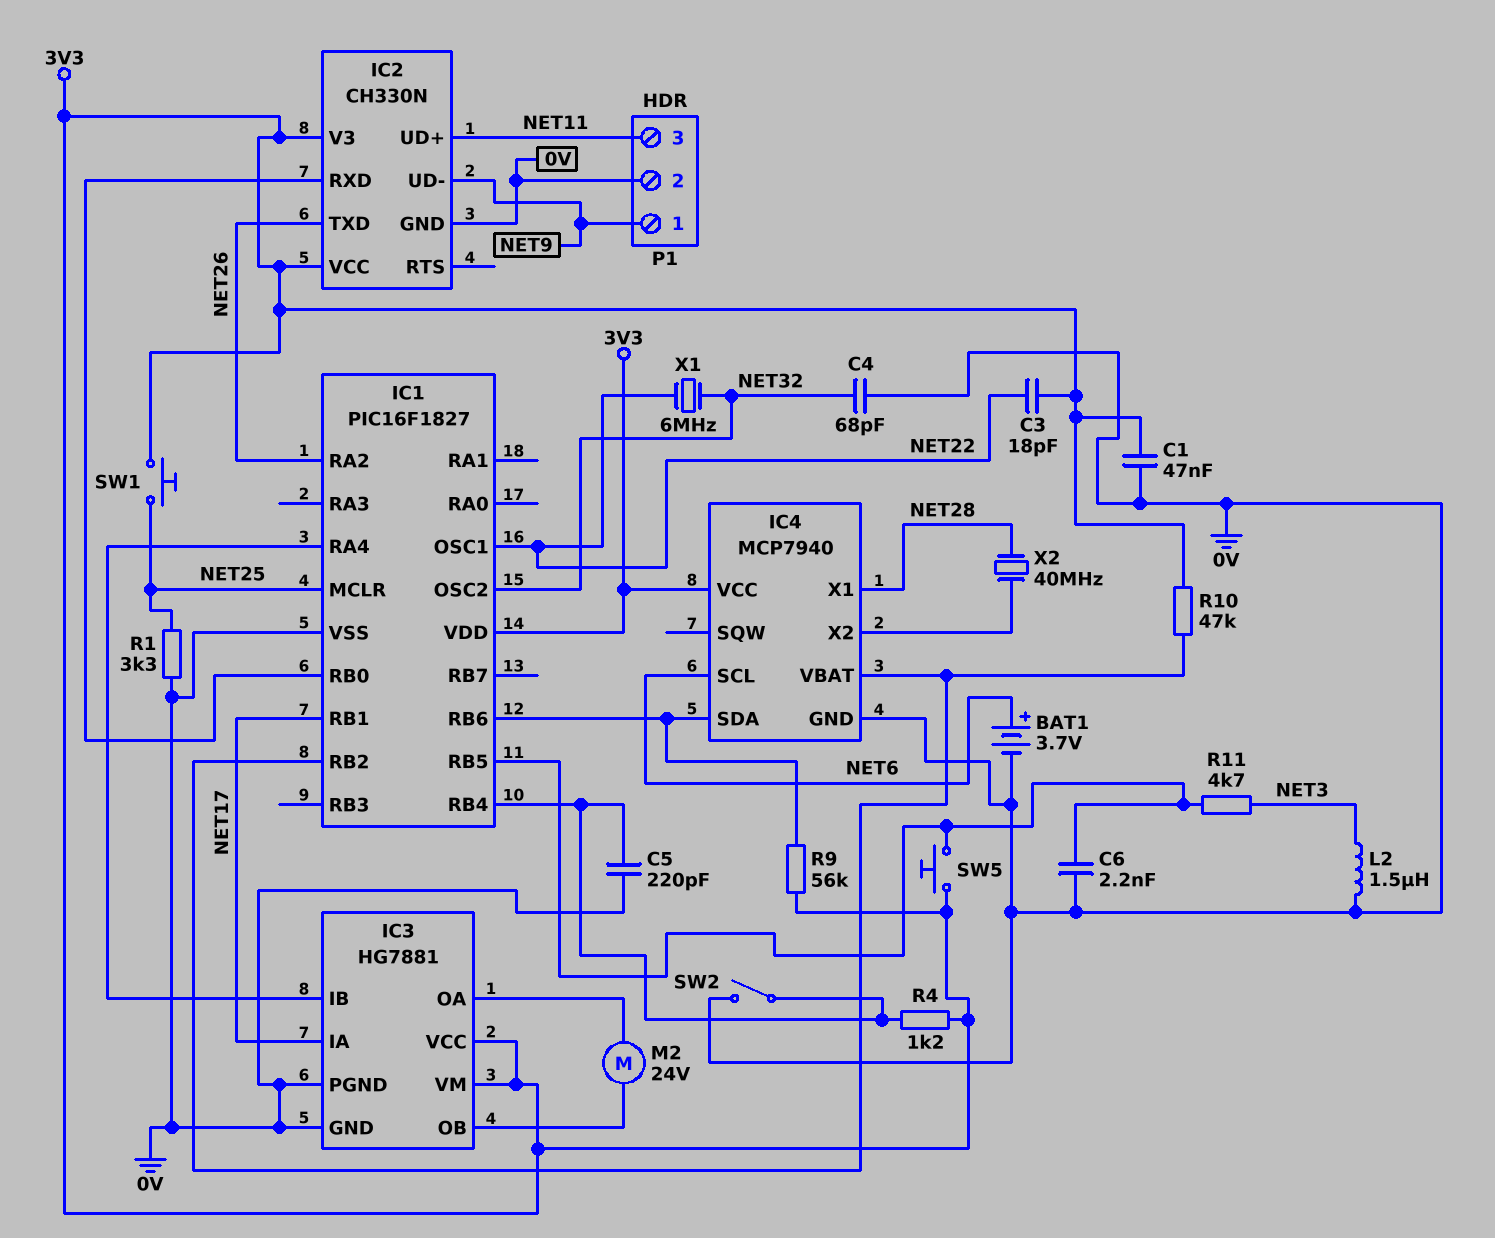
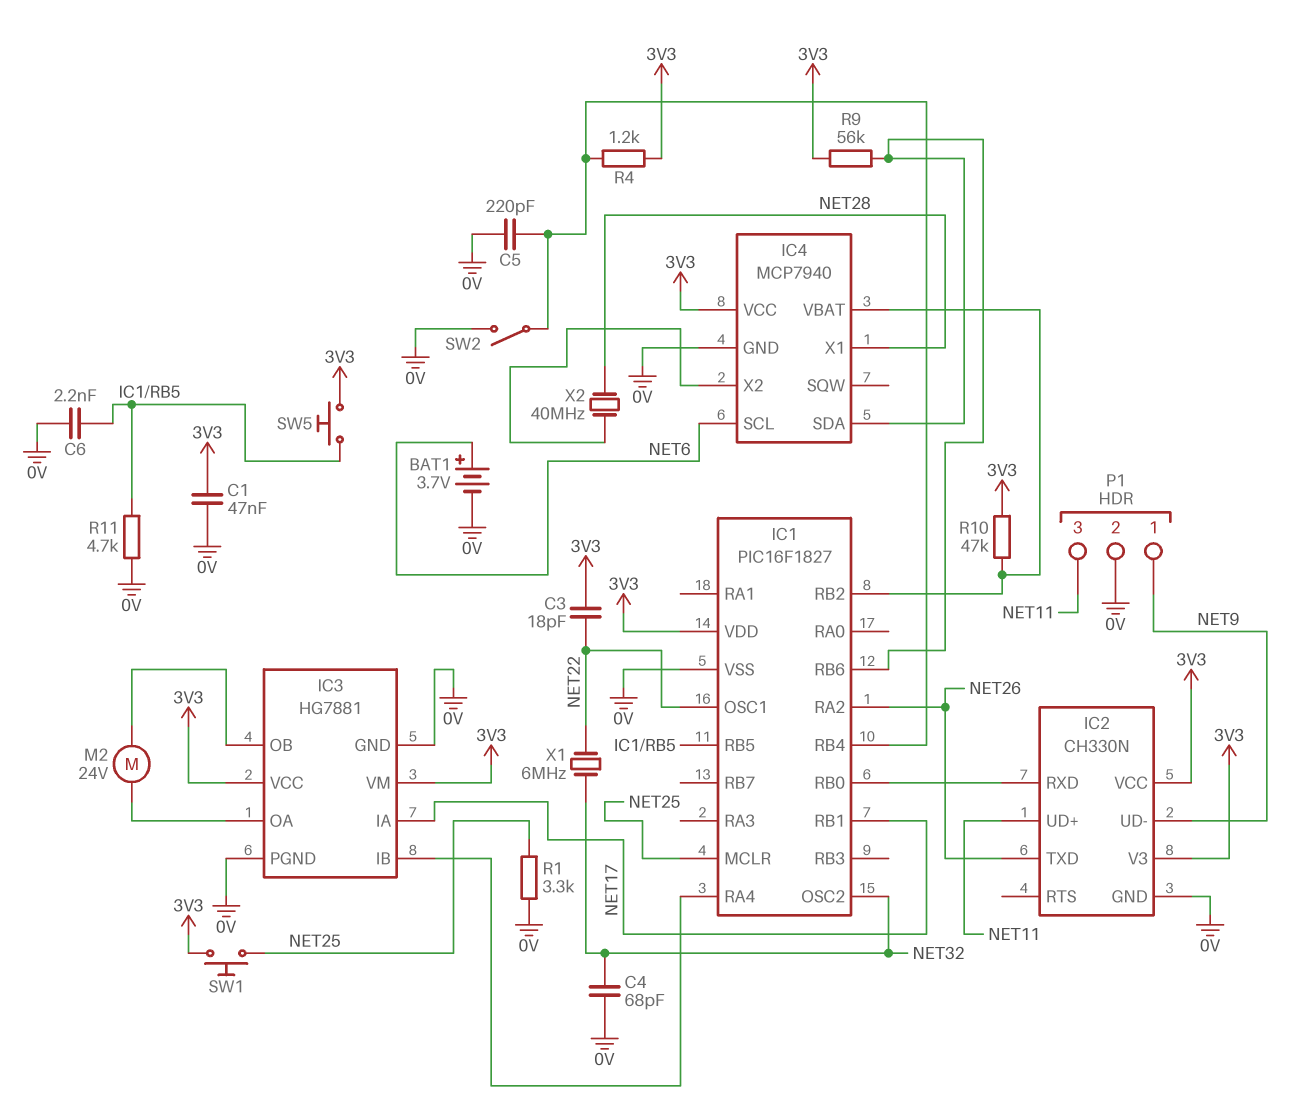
L2: 1.5uH (0V, NET3) -> none
R11: 4.7k (IC1/RB5, NET3) -> 4.7k (0V, IC1/RB5)

